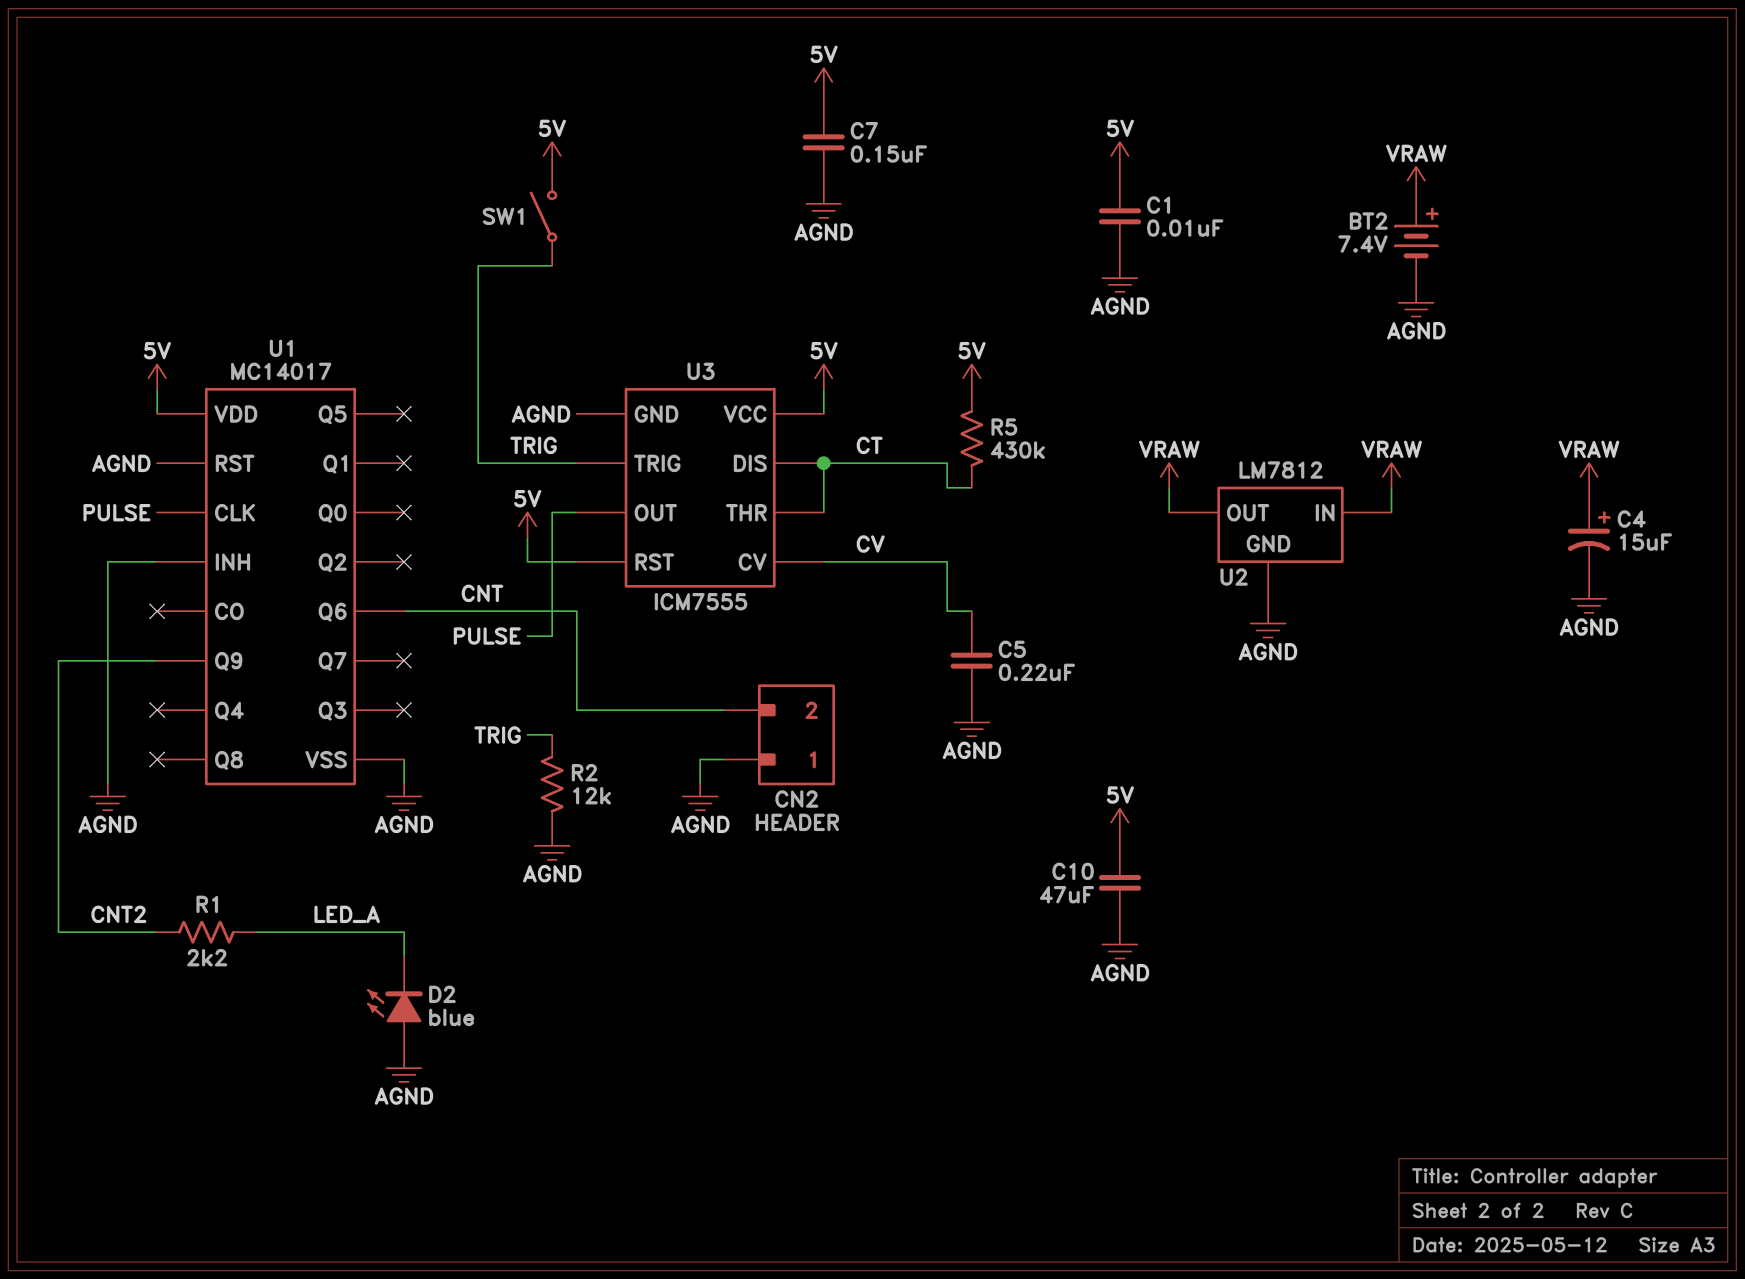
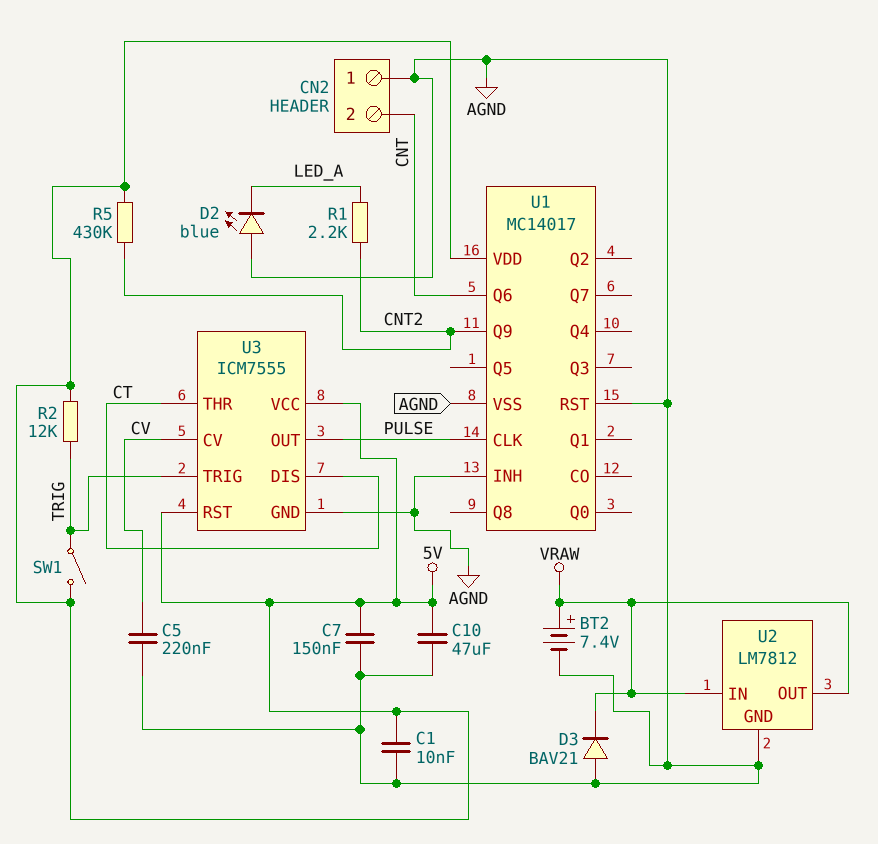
C4: 15uF (plus VRAW, minus AGND) -> none
D3: none -> diode BAV21 (A AGND, K VRAW)
R2: 12k (AGND, TRIG) -> 12k (5V, TRIG)
R5: 430k (5V, CT) -> 430k (5V, CNT2)

